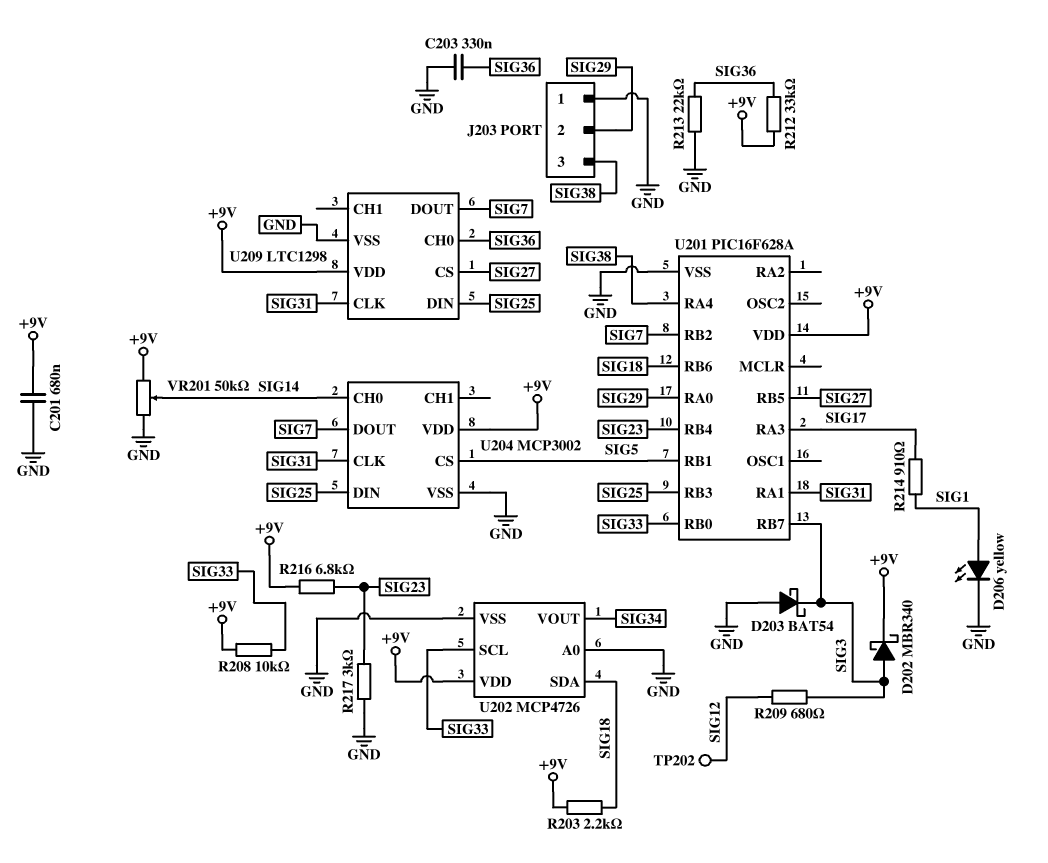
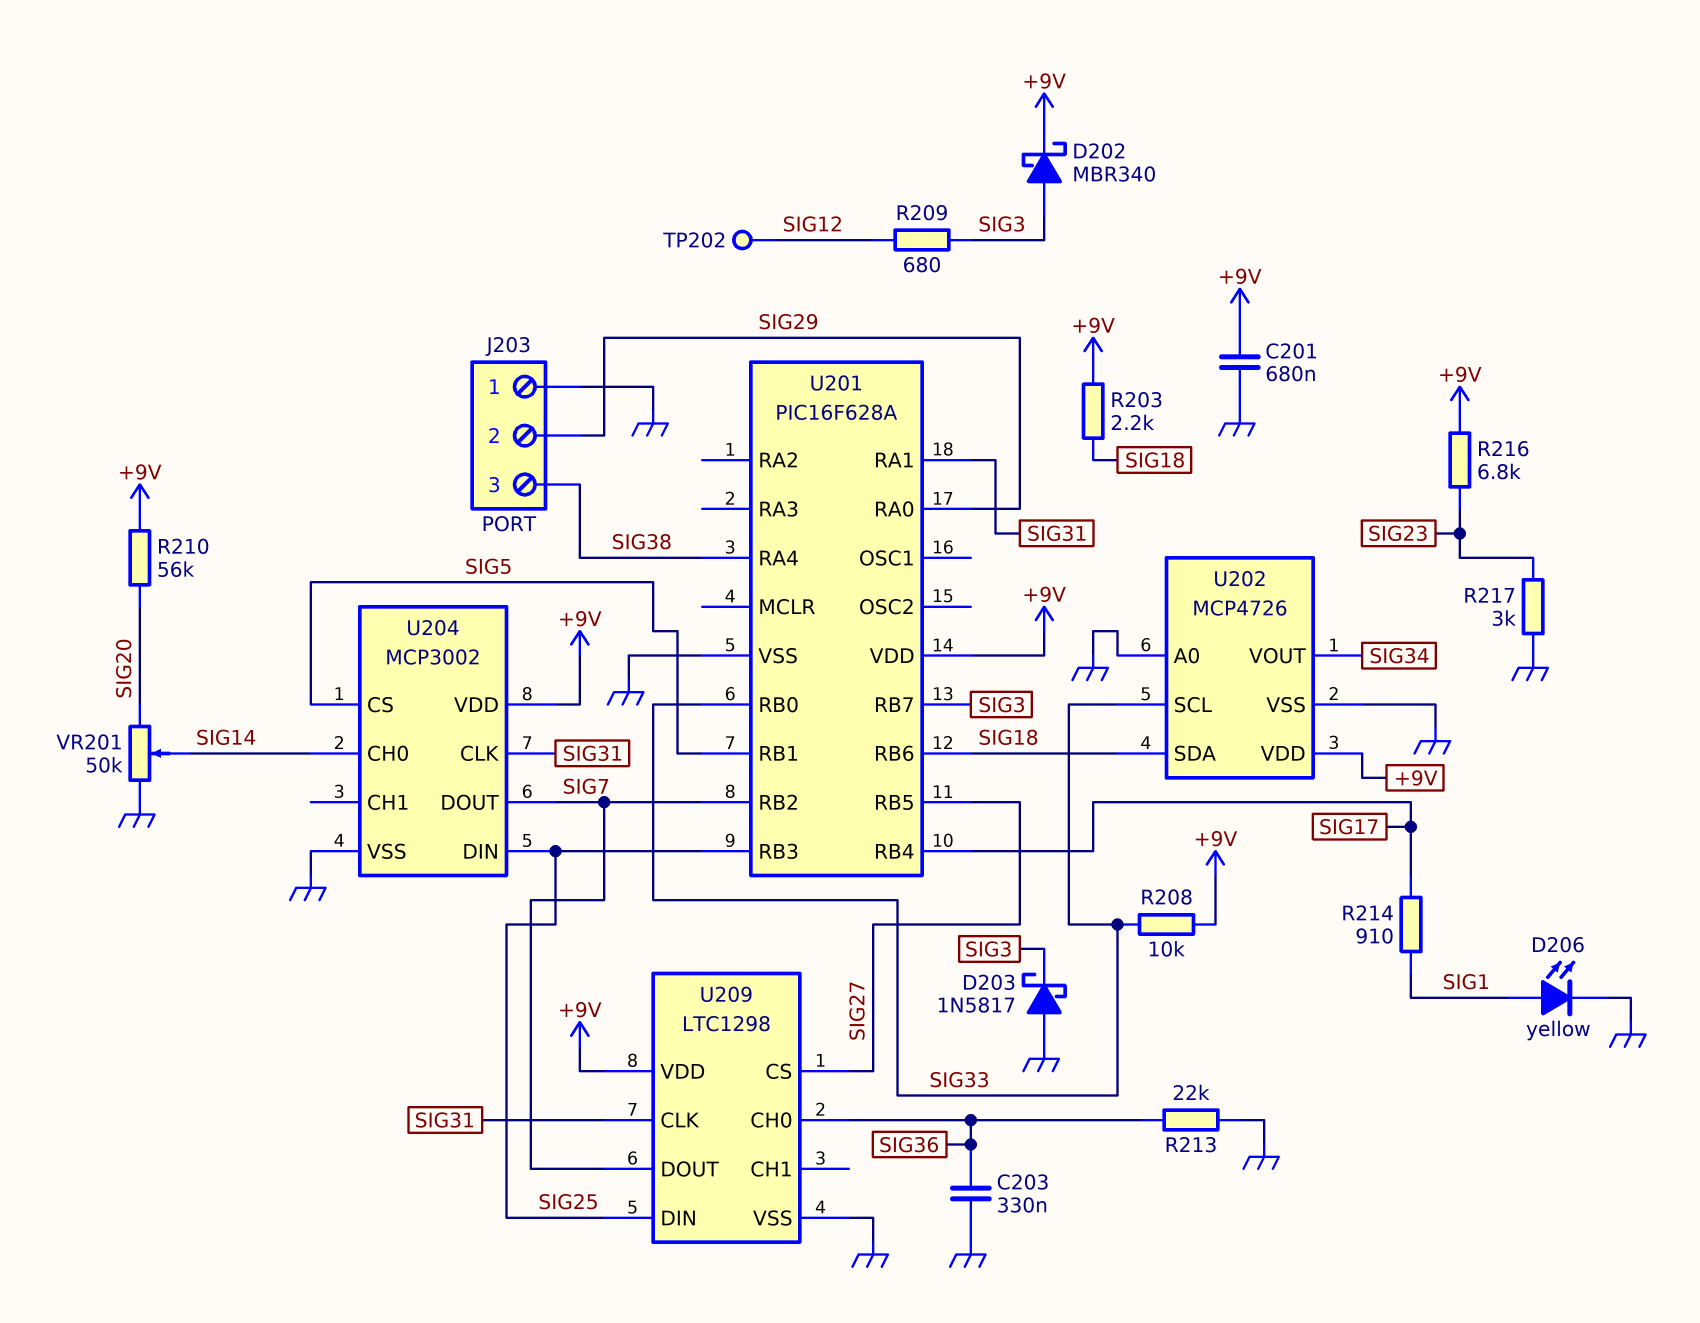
D203: schottky BAT54 (A GND, K SIG3) -> schottky 1N5817 (A GND, K SIG3)
R210: none -> 56k (+9V, SIG20)
R212: 33k (+9V, SIG36) -> none
U201 pin RA3: SIG17 -> none
U201 pin RB4: SIG23 -> SIG17
VR201: 50k (+9V, GND, wiper SIG14) -> 50k (GND, SIG20, wiper SIG14)

